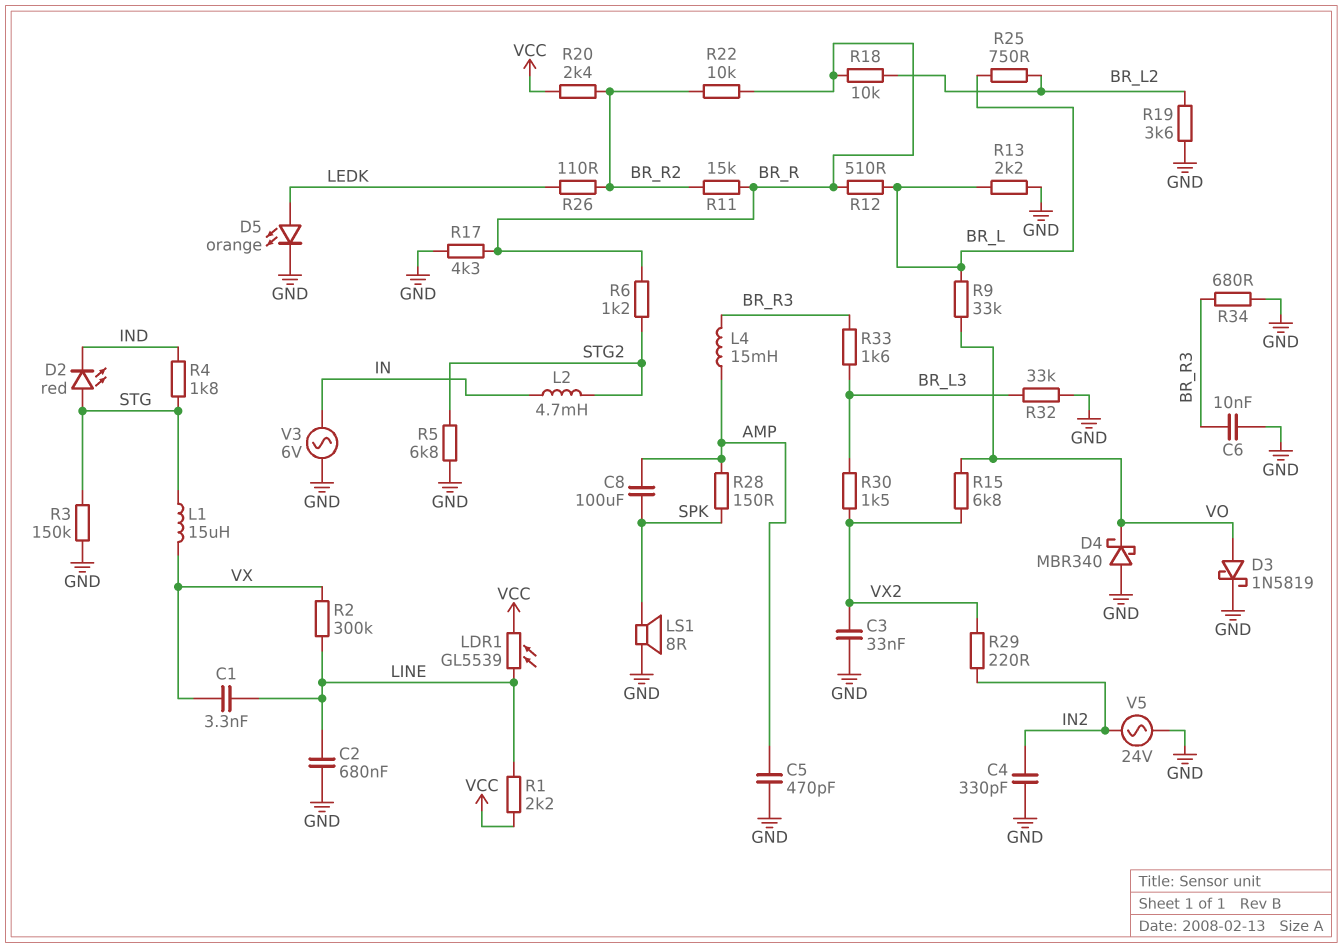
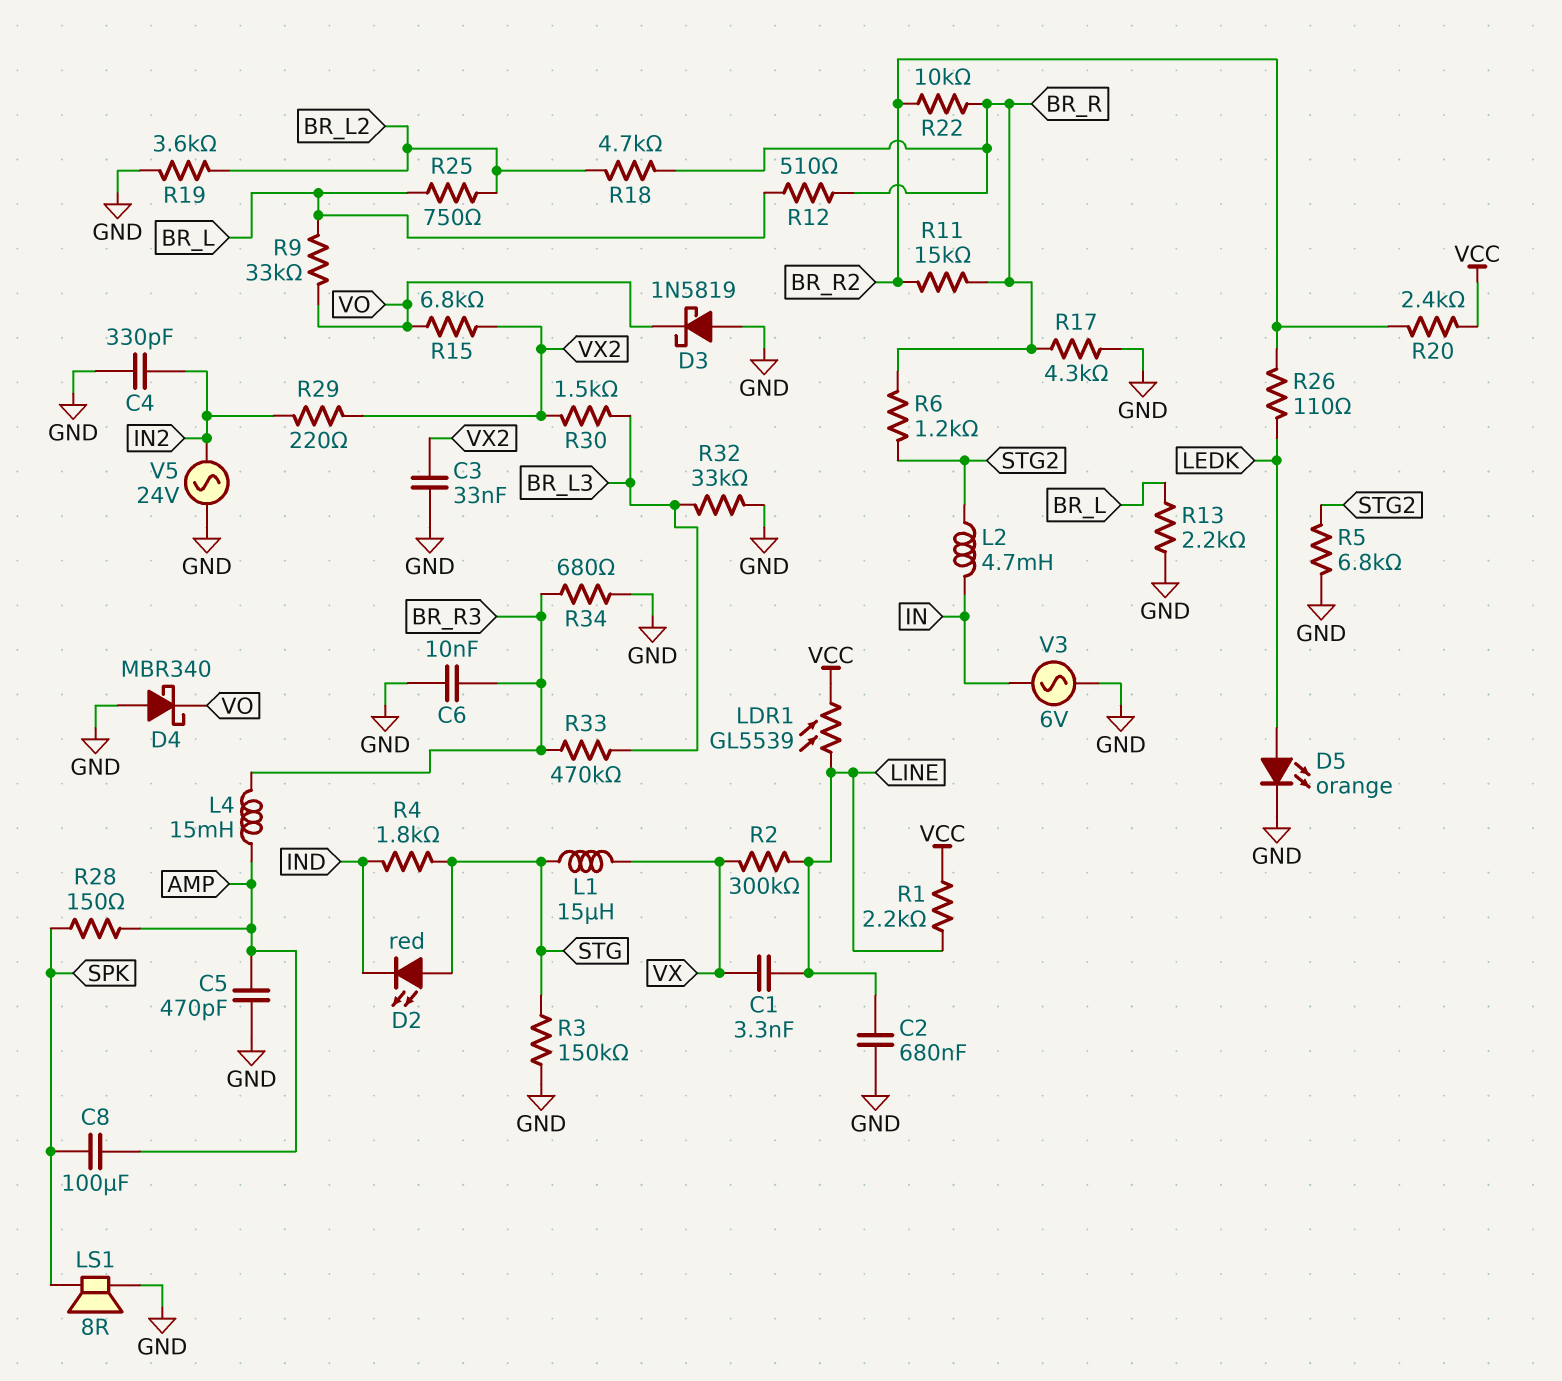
D3: schottky 1N5819 (A VO, K GND) -> schottky 1N5819 (A GND, K VO)
R18: 10k (BR_L2, BR_R) -> 4.7k (BR_L2, BR_R)
R33: 1.6k (BR_L3, BR_R3) -> 470k (BR_L3, BR_R3)

